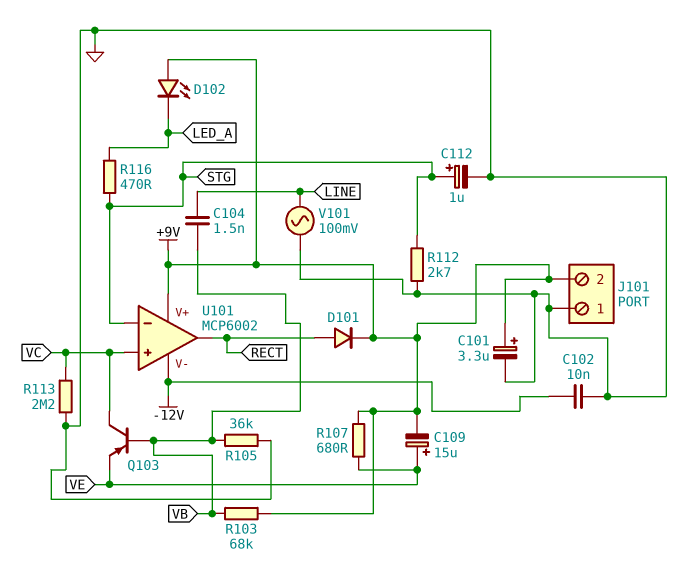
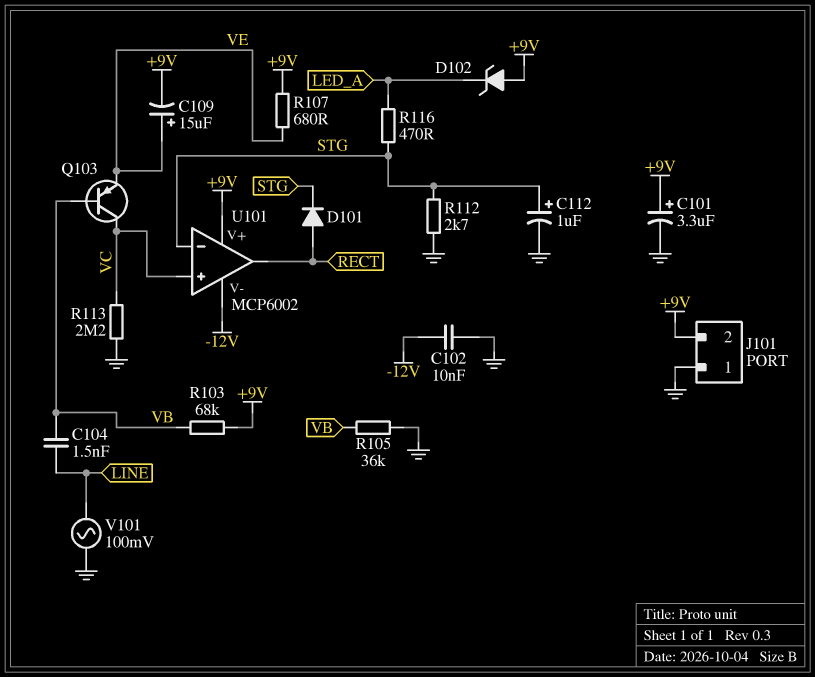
D101: diode (A RECT, K +9V) -> diode (A RECT, K STG)
D102: LED (A +9V, K LED_A) -> zener (A +9V, K LED_A)

